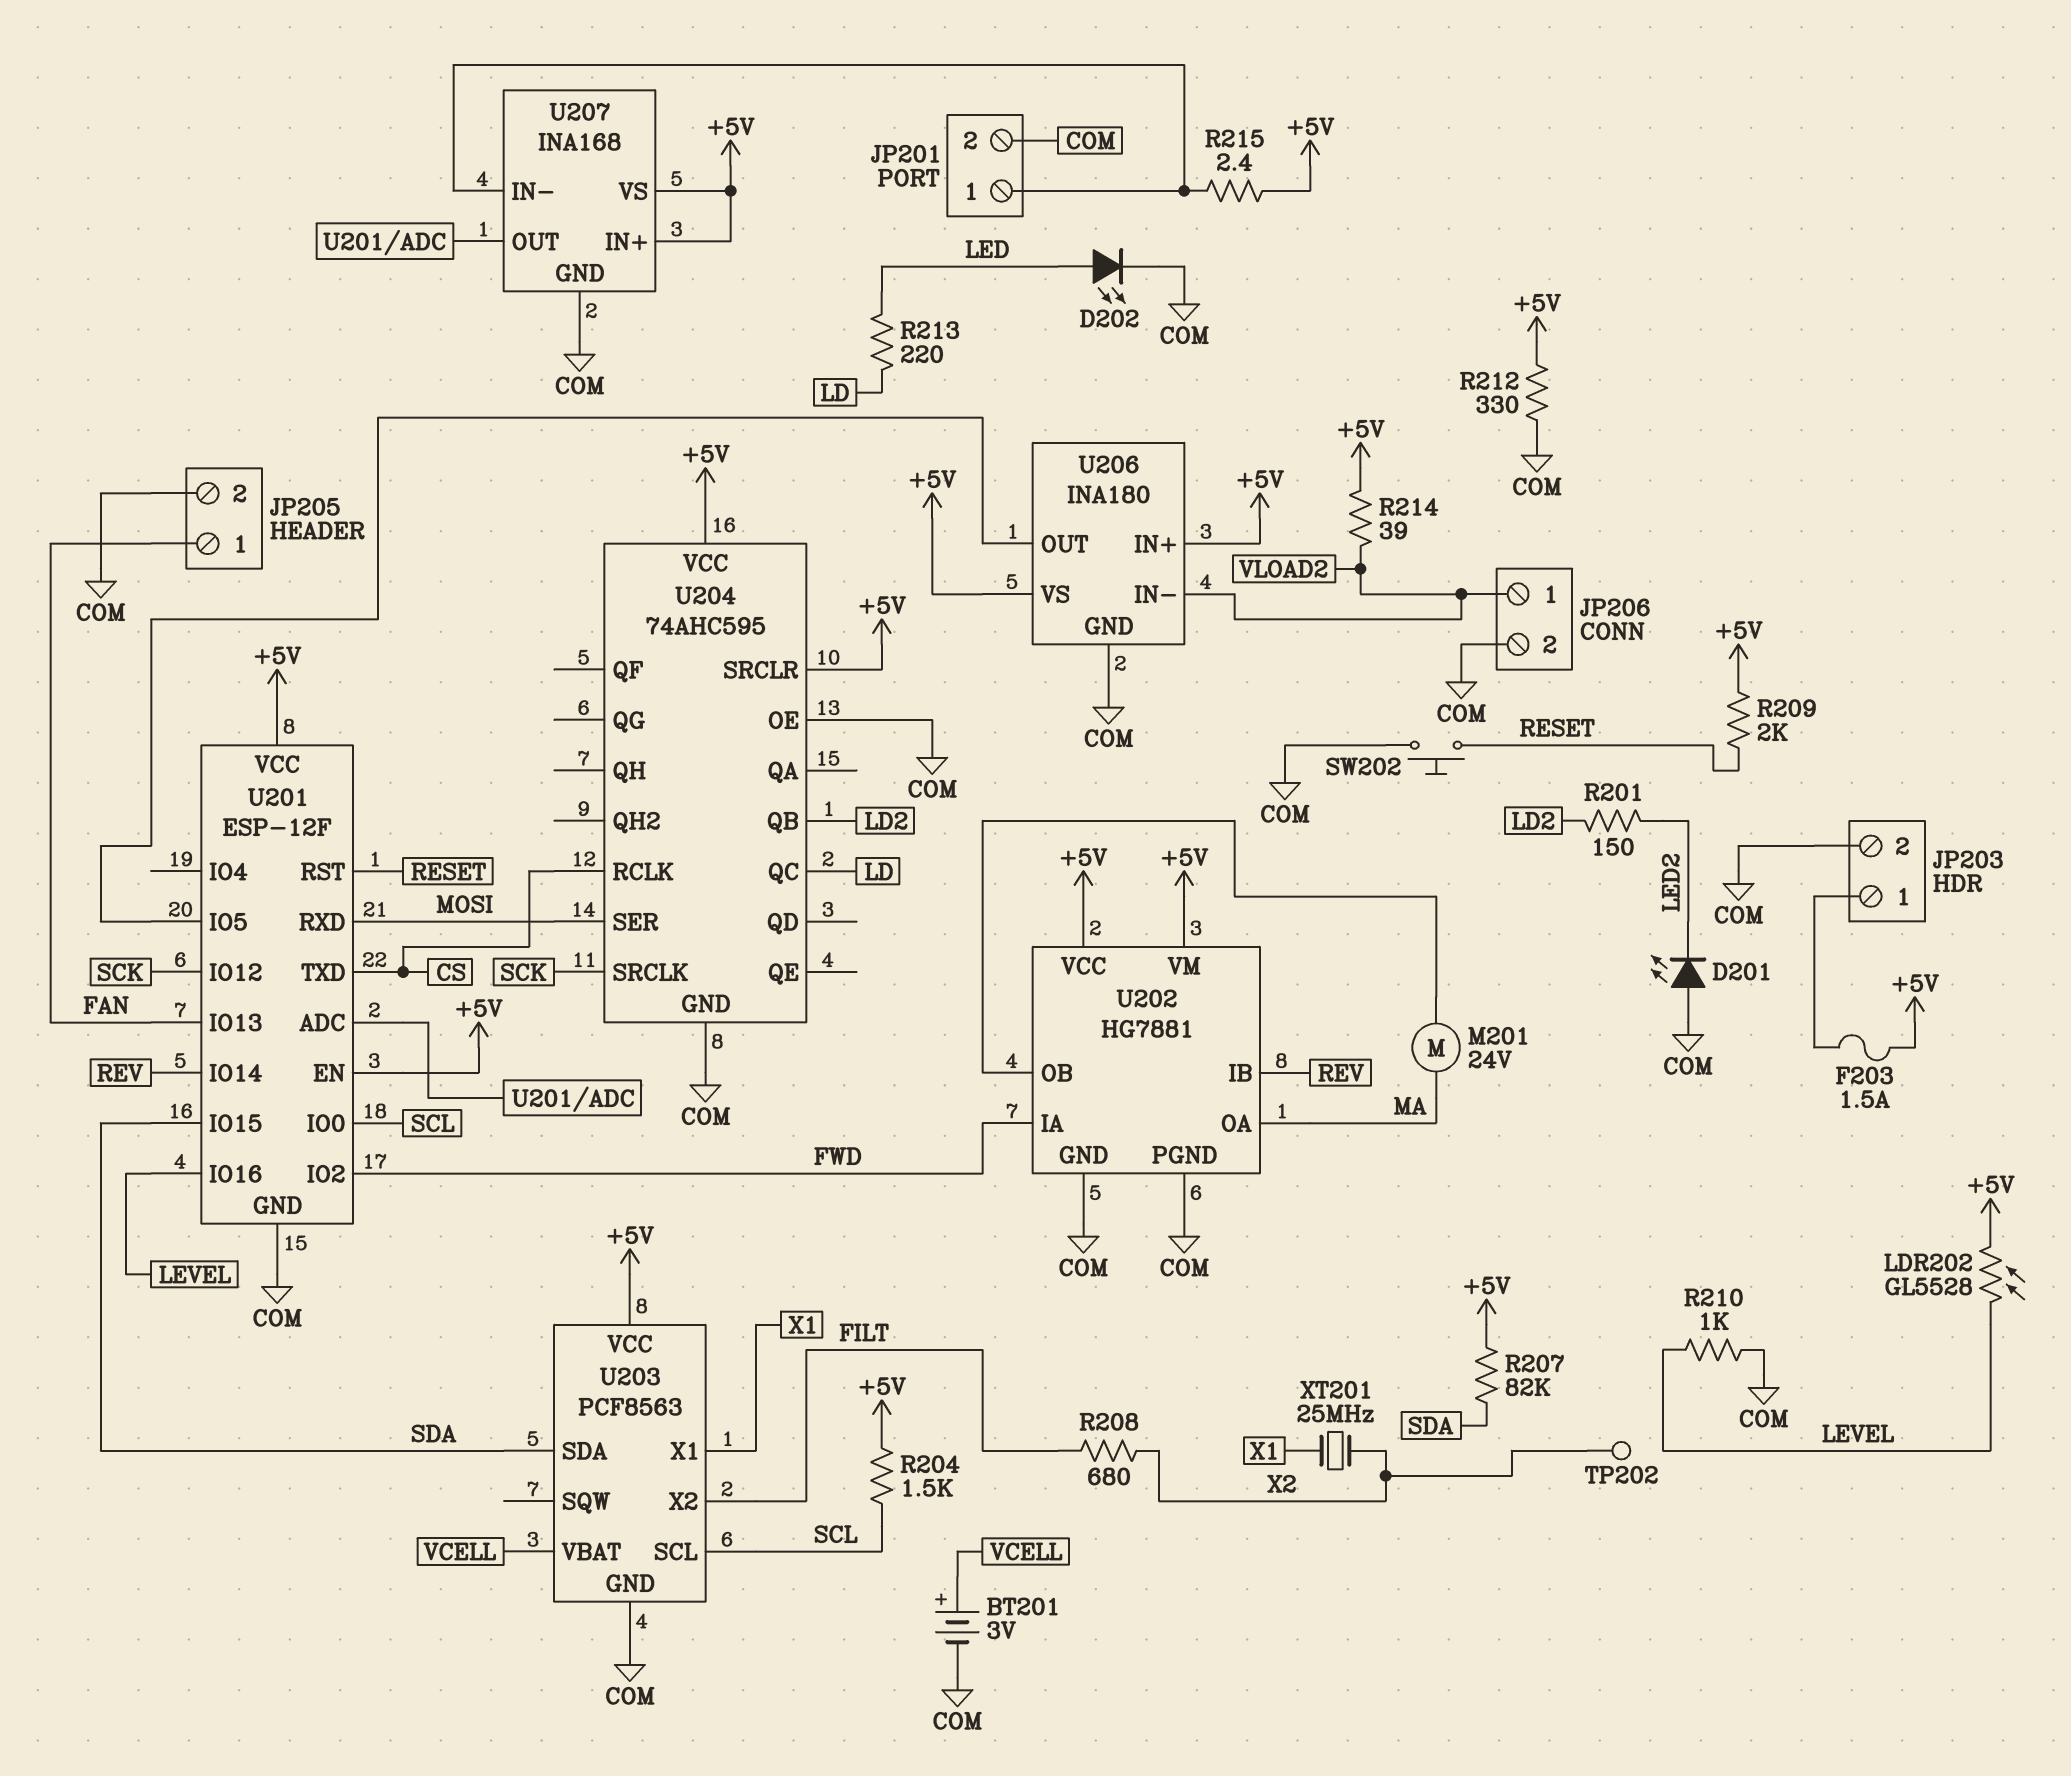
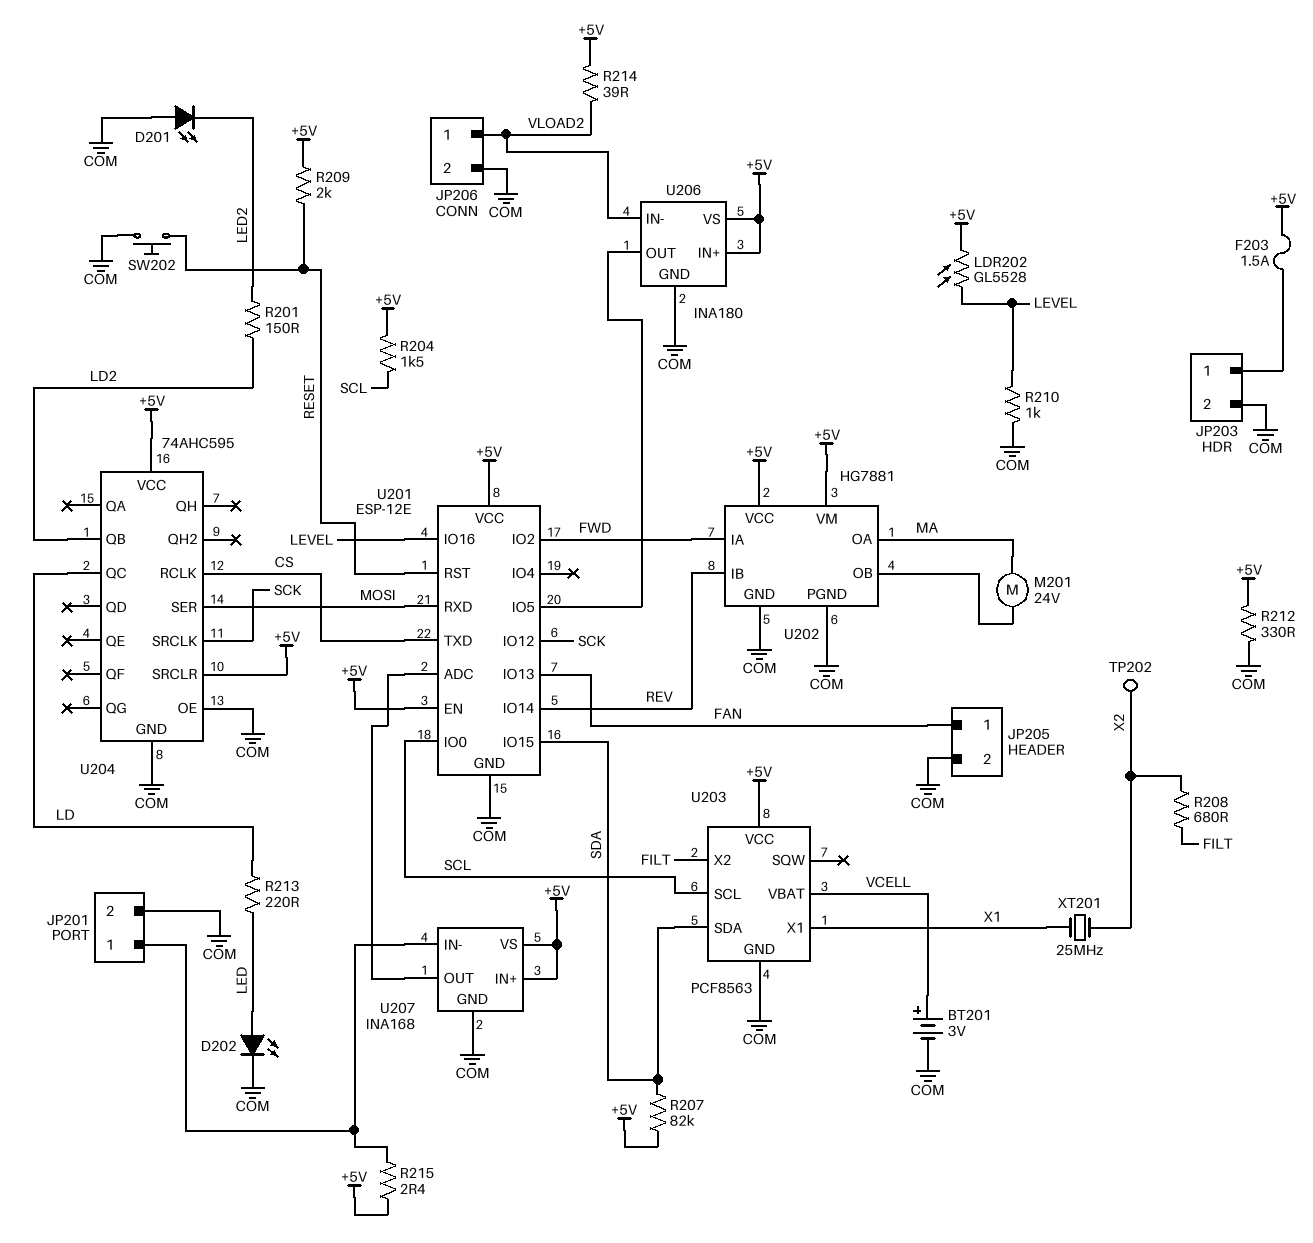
U201: ESP-12F -> ESP-12E

